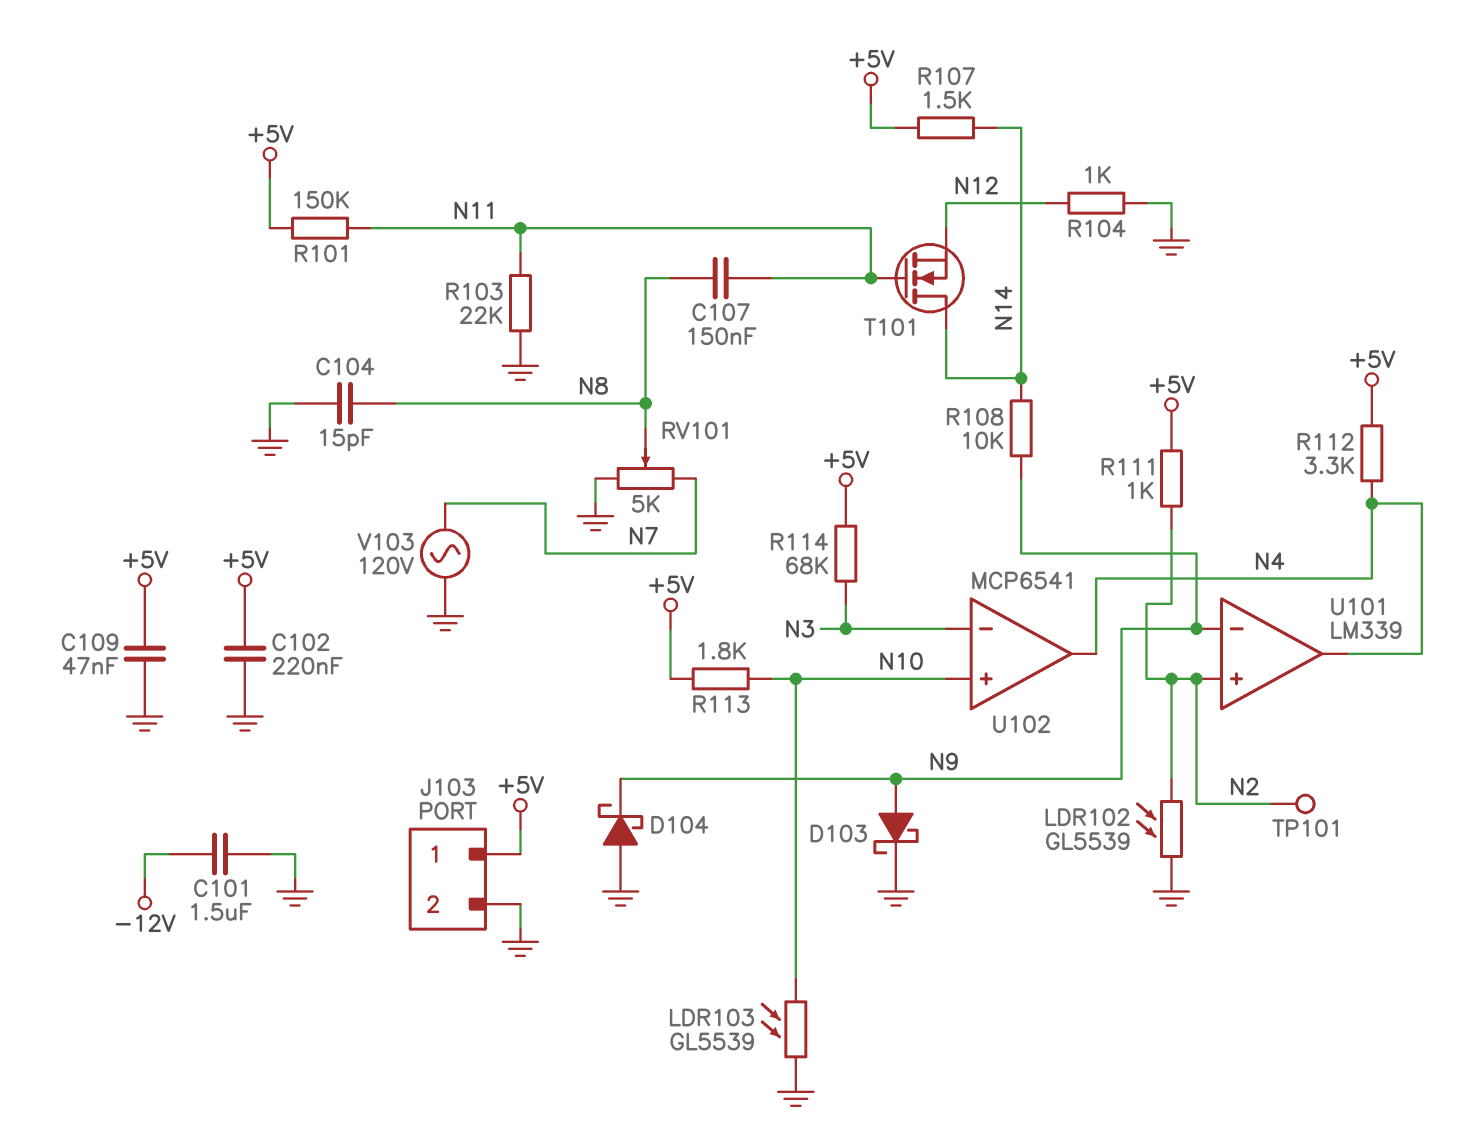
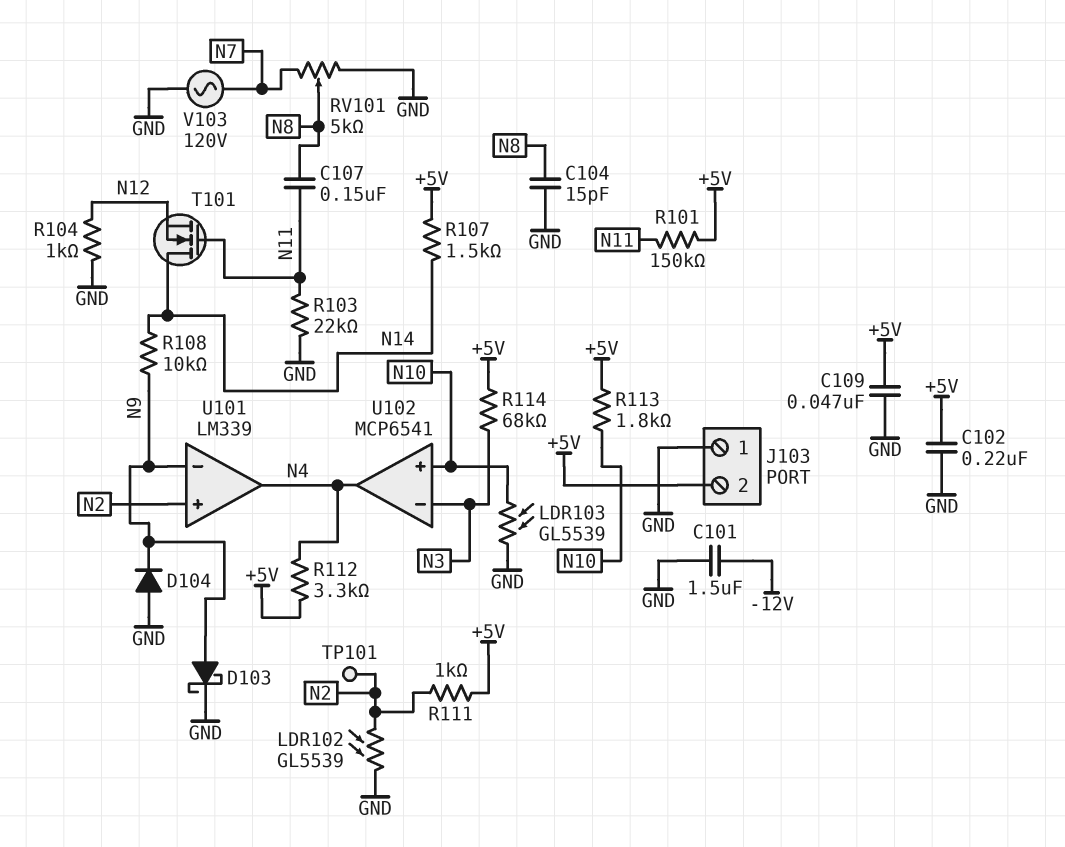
D104: schottky (A GND, K N9) -> diode (A GND, K N9)
J103 pin 1: +5V -> GND
J103 pin 2: GND -> +5V

